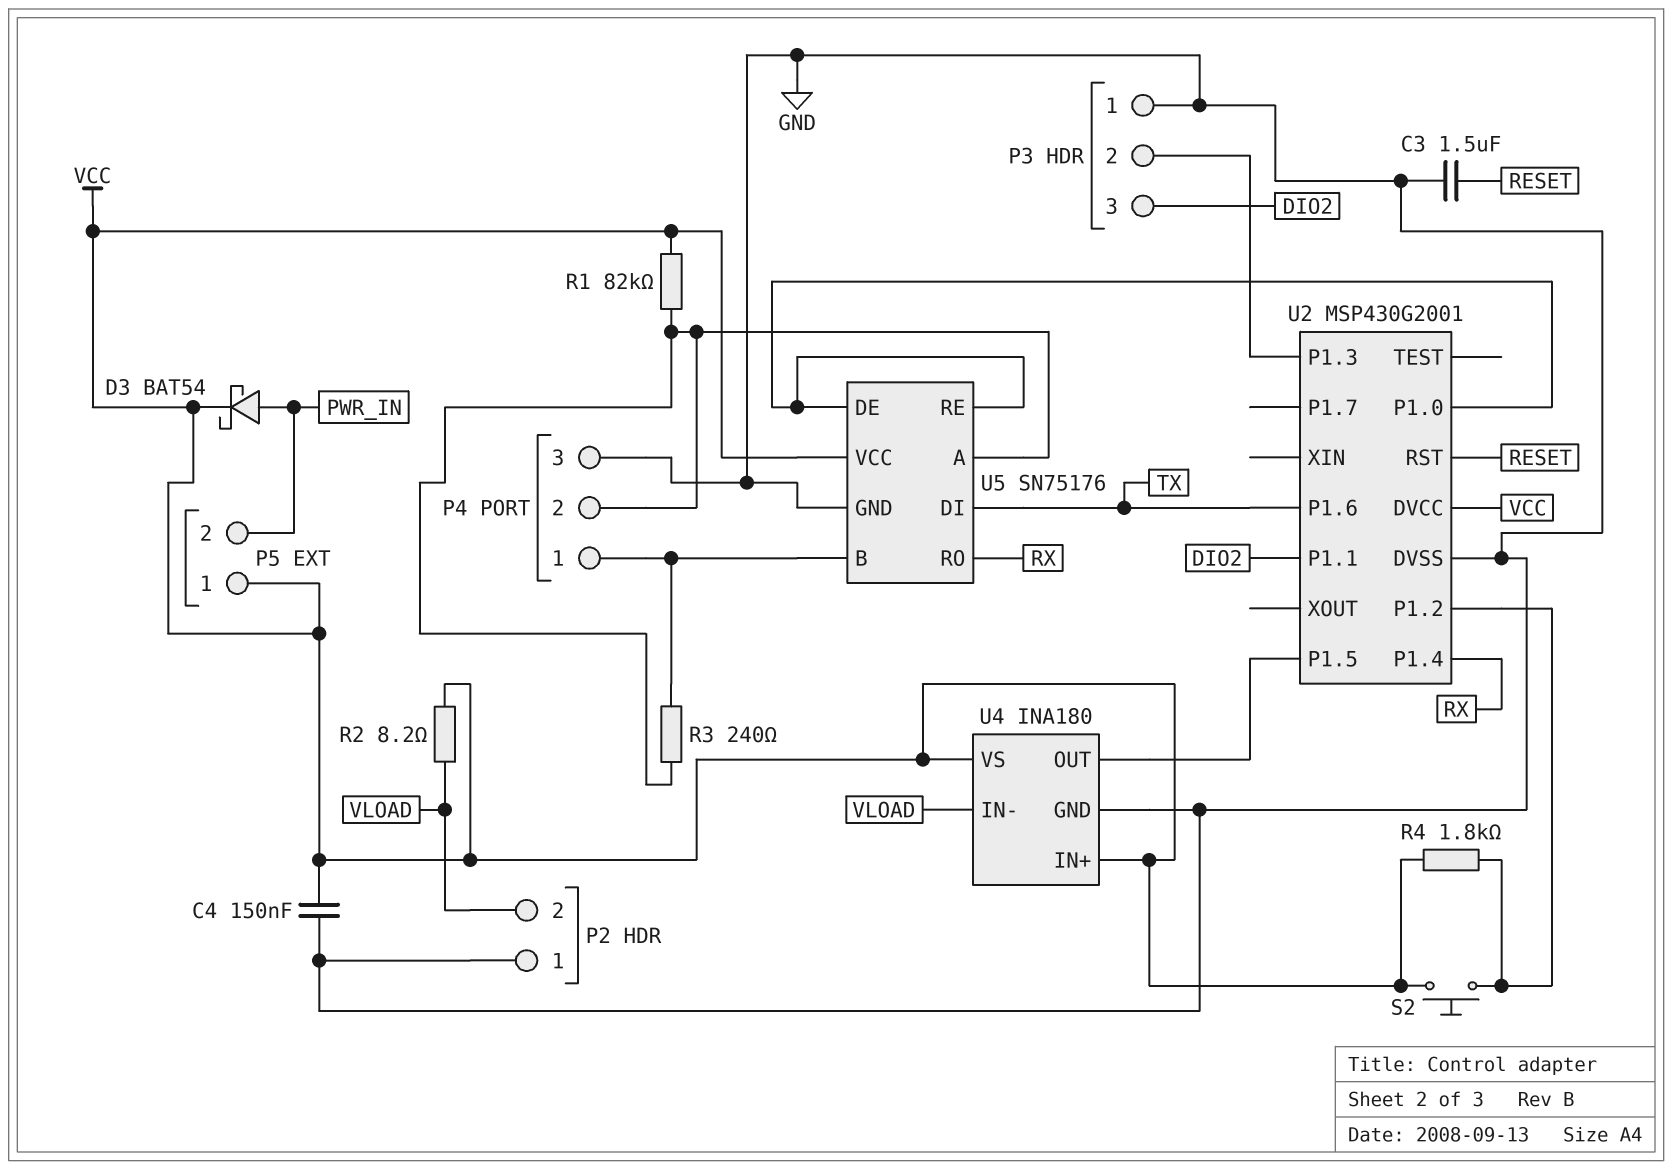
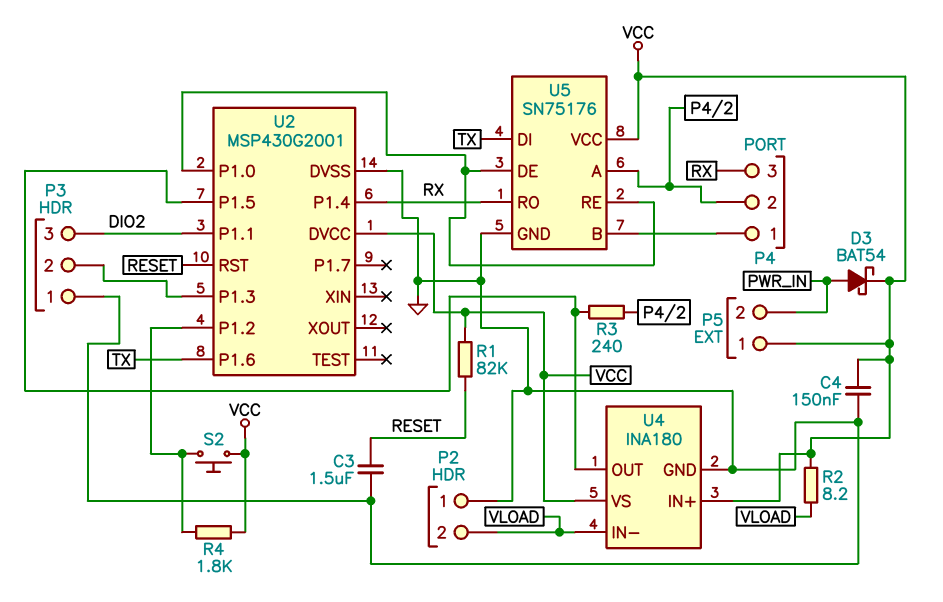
P4 pin 3: GND -> RX
R1: 82k (P4/2, VCC) -> 82k (RESET, VCC)
R3: 240 (P4/1, P4/2) -> 240 (P4/2, U2/P1.5)

